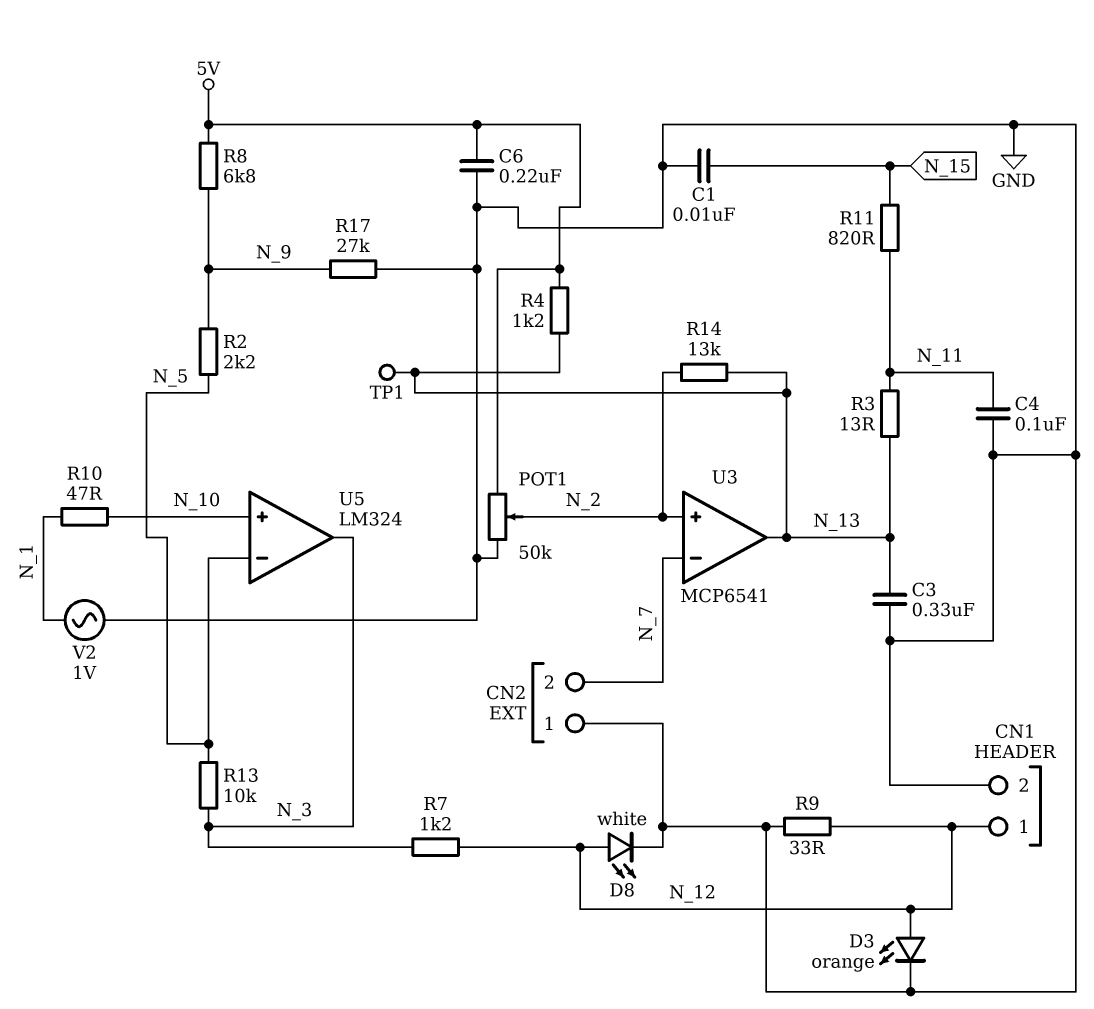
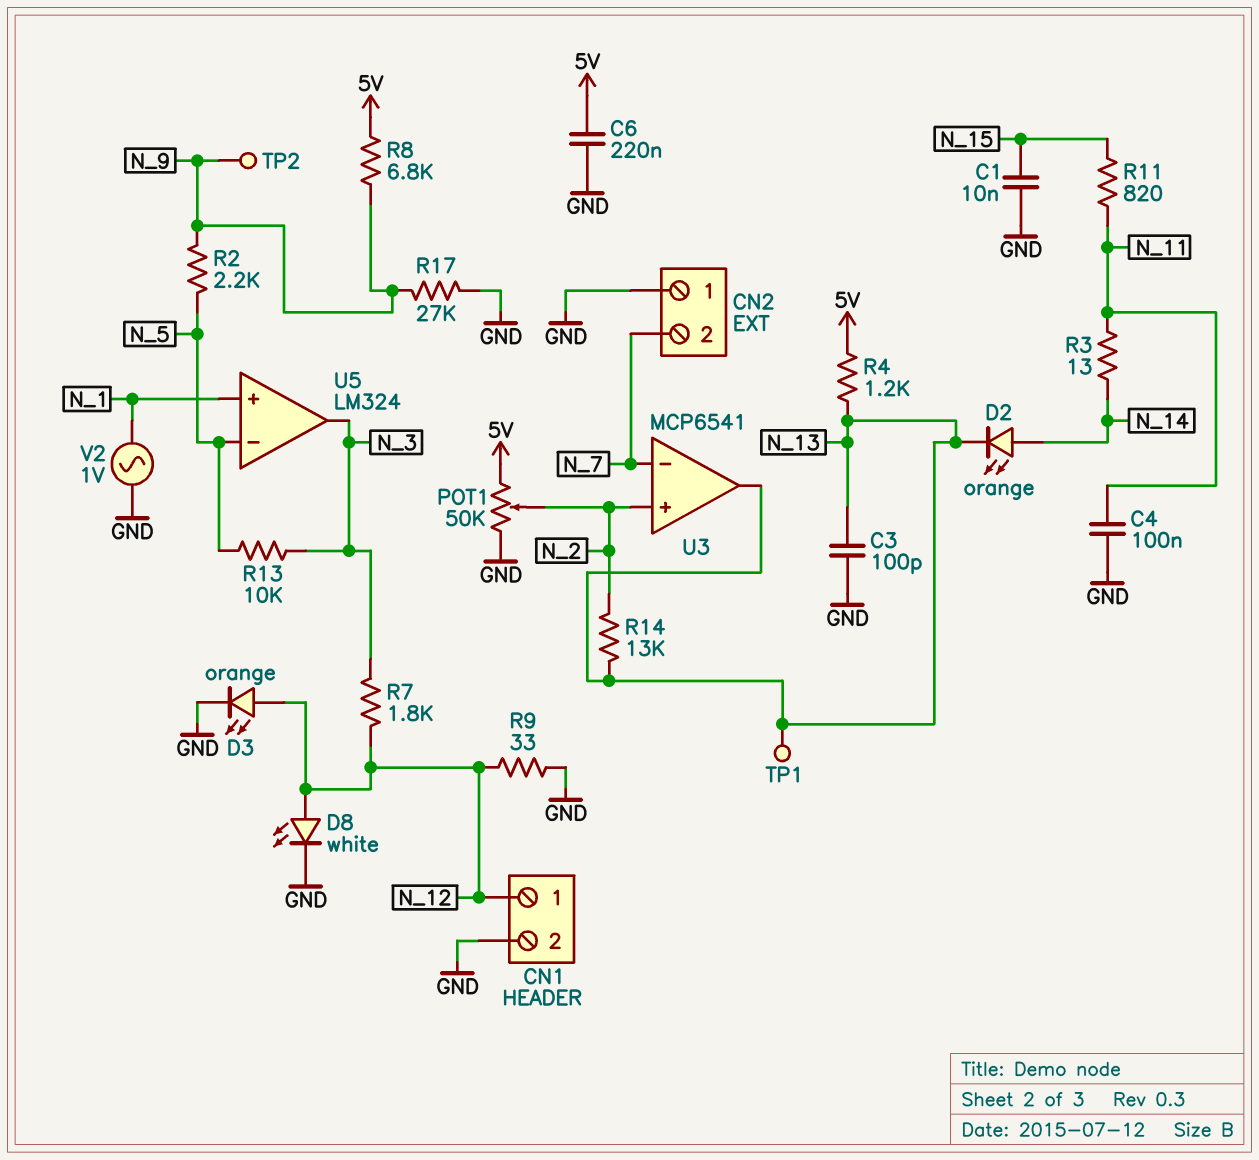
C3: 330nF (GND, N_13) -> 100pF (GND, N_13)
D2: none -> LED orange (A N_14, K N_13)
R3: 13 (N_11, N_13) -> 13 (N_11, N_14)
R7: 1.2k (N_3, N_12) -> 1.8k (N_3, N_12)
R10: 47 (N_1, N_10) -> none
TP2: none -> test point (N_9)
U5 pin in+: N_10 -> N_1

